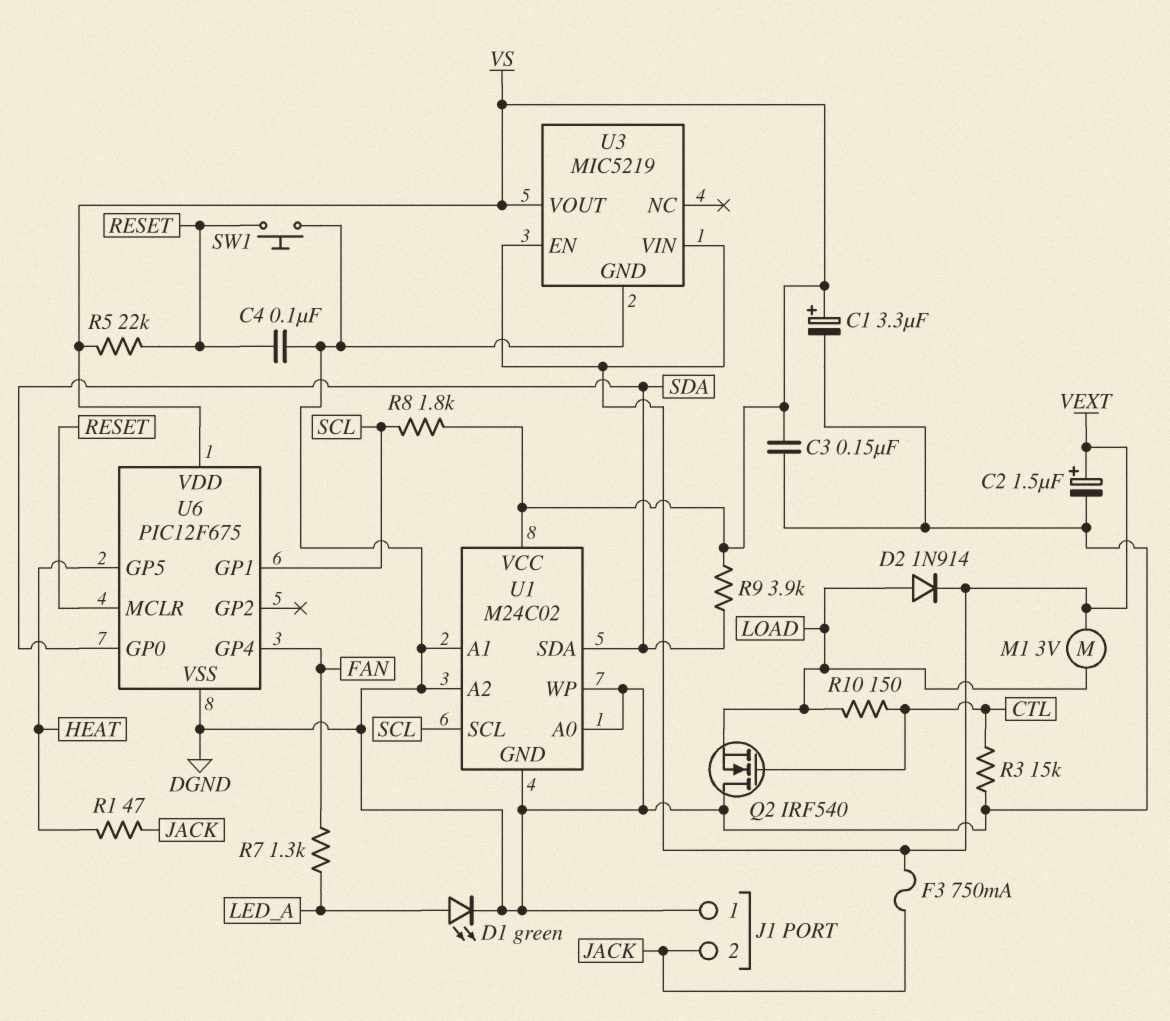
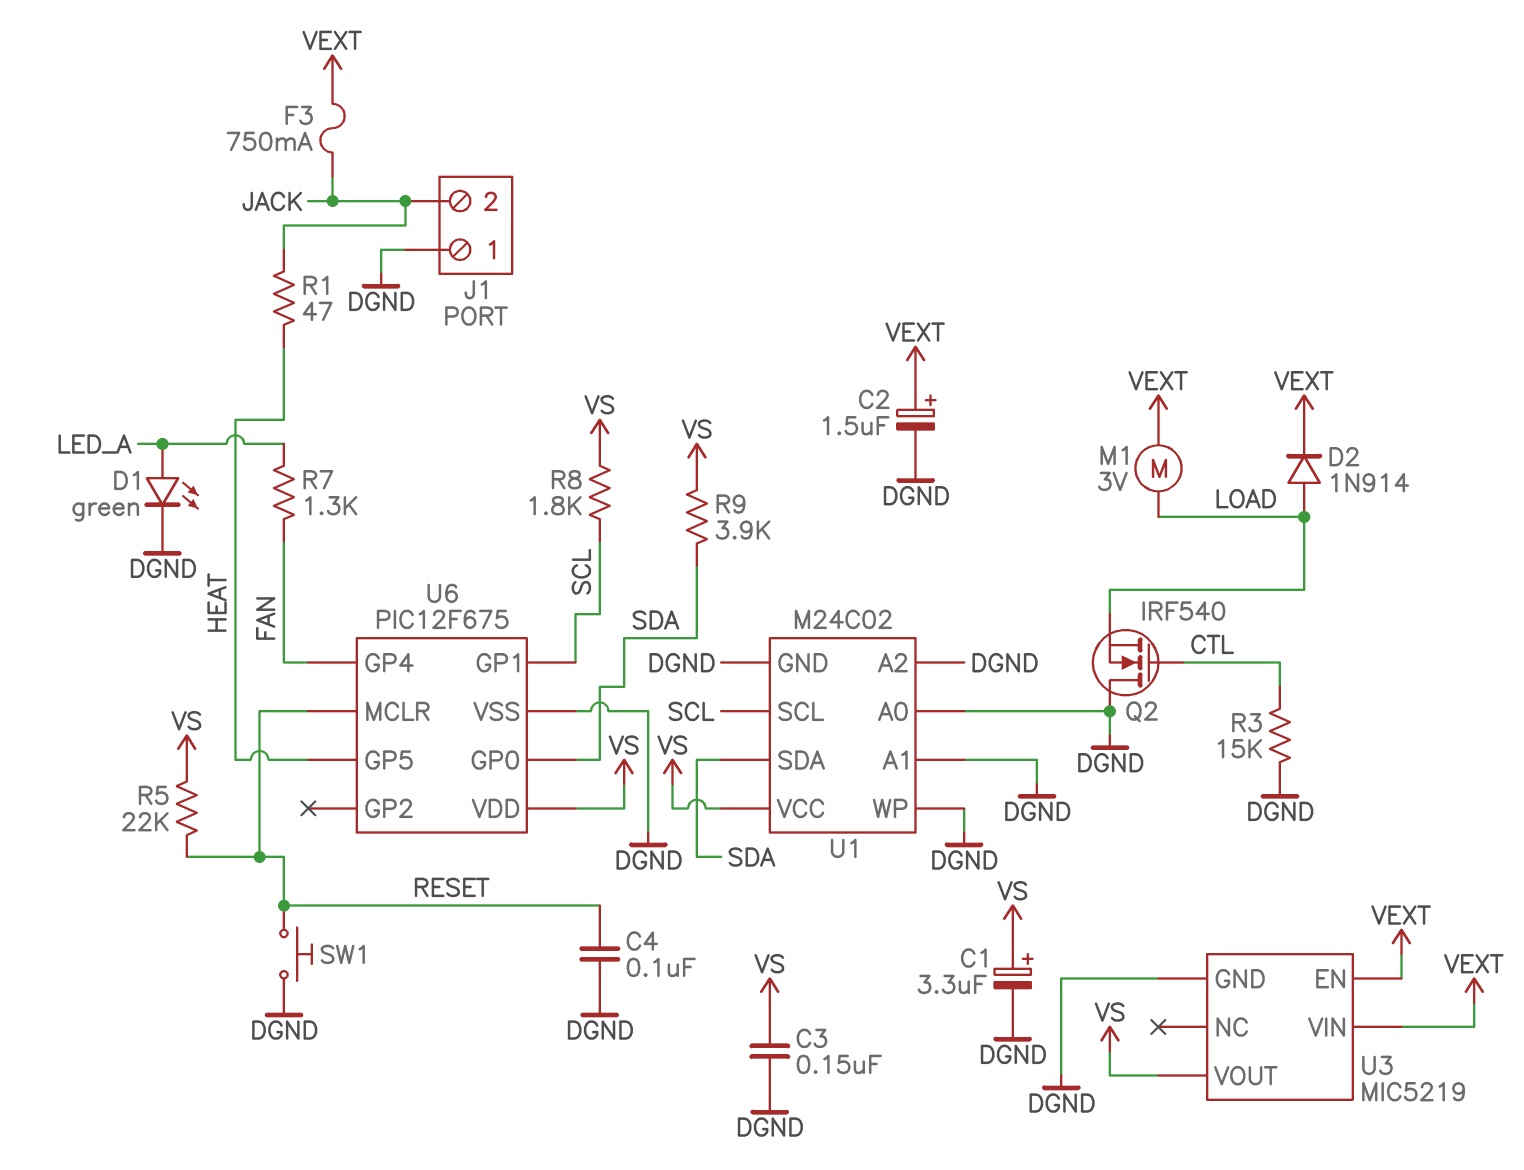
R10: 150 (CTL, LOAD) -> none

